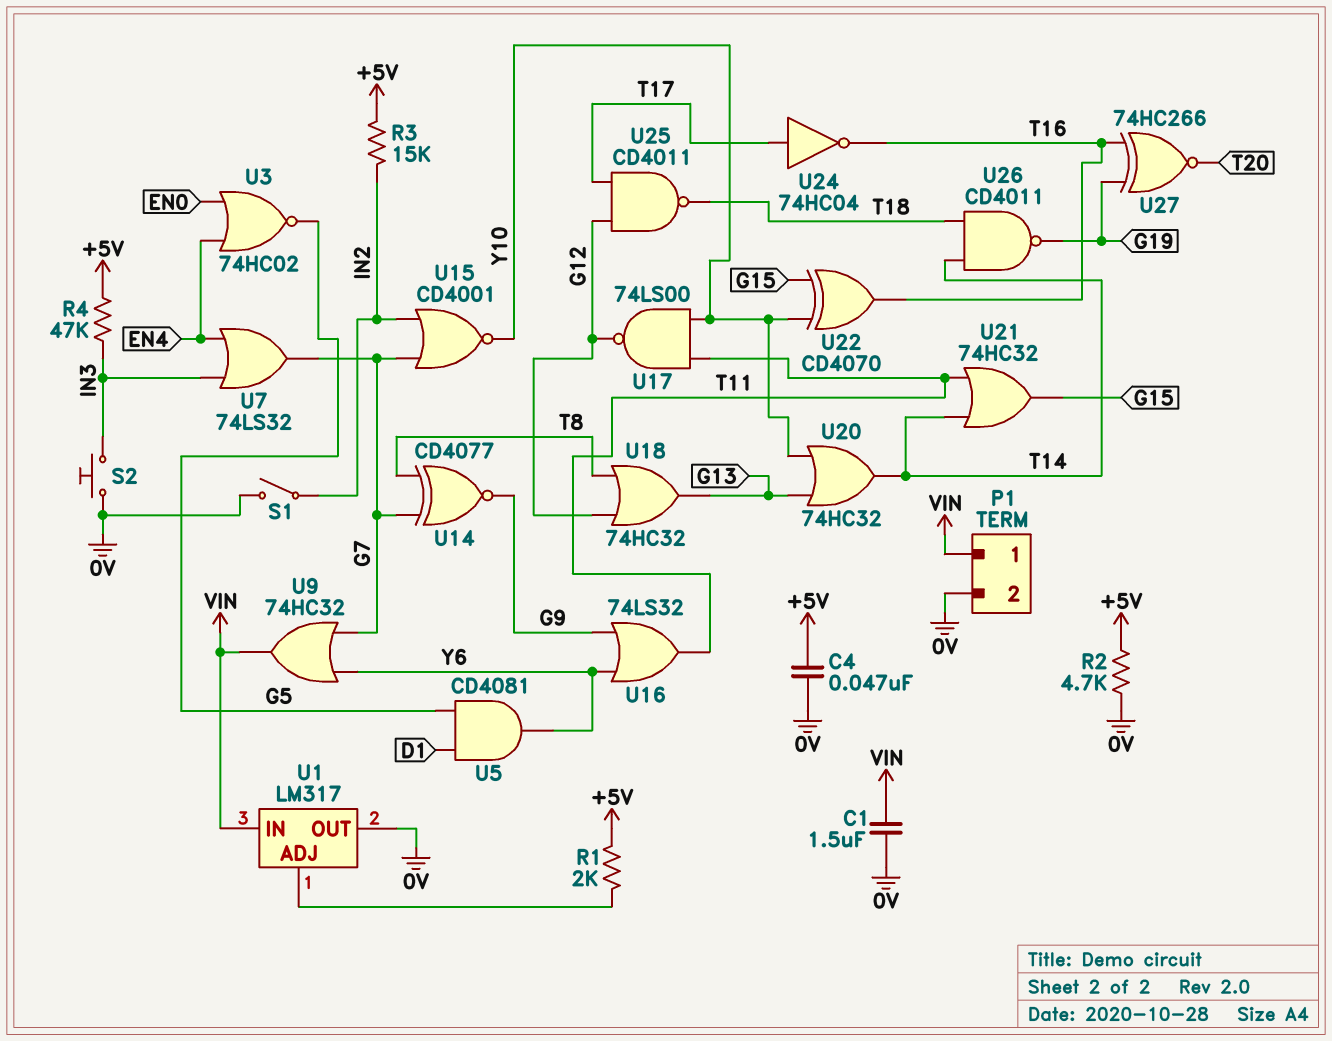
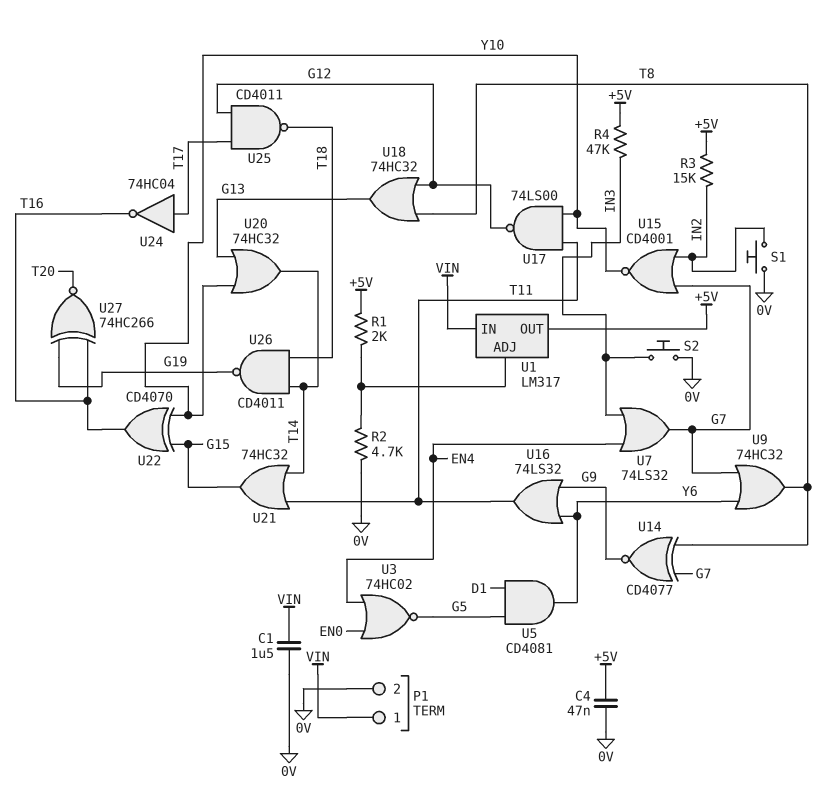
R2: 4.7k (+5V, 0V) -> 4.7k (0V, U1/ADJ)
S1: switch (0V, IN2) -> button (0V, IN2)
U1 pin OUT: 0V -> +5V
U9: OR 74HC32 (in G7, in Y6, out VIN) -> OR 74HC32 (in G7, in Y6, out T8)

